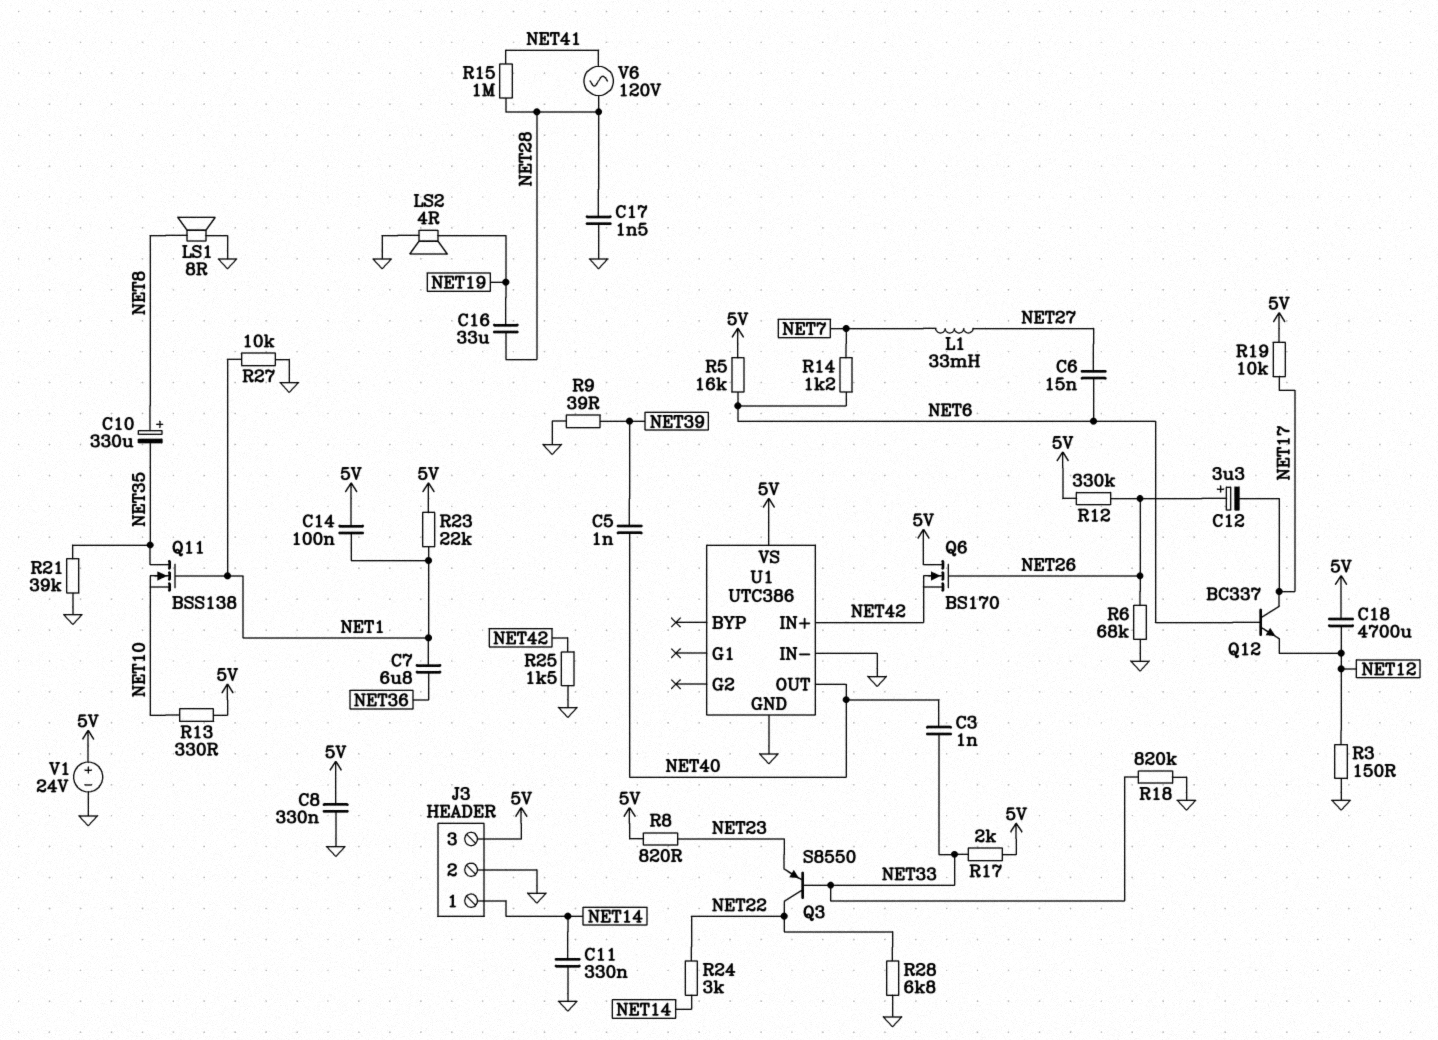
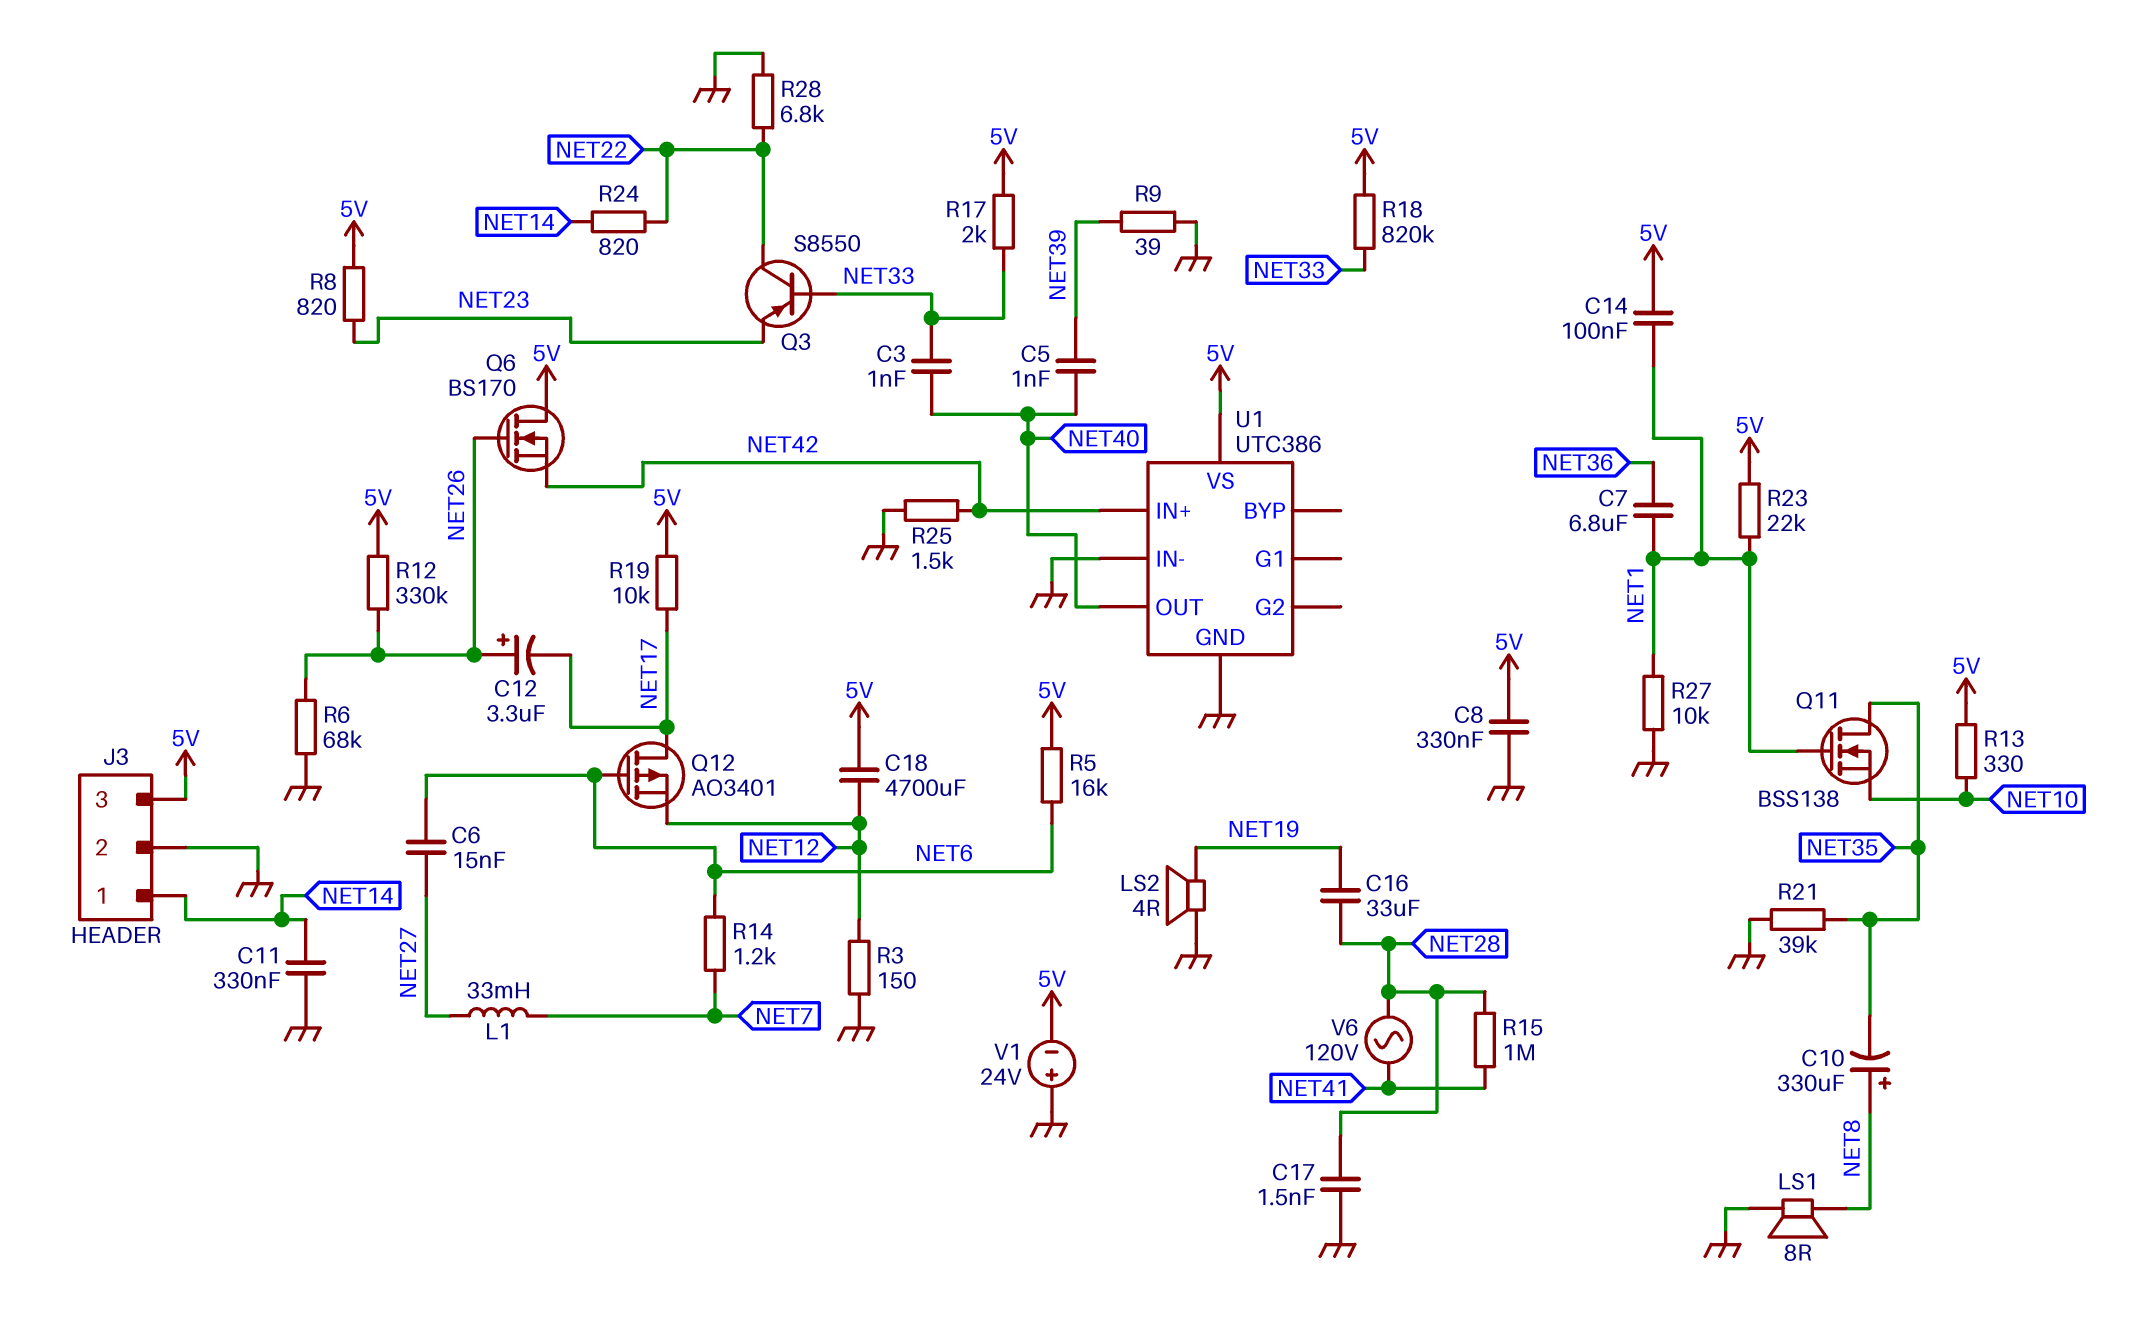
Q12: NPN BC337 (B NET6, C NET17, E NET12) -> PMOS AO3401 (G NET6, D NET17, S NET12)
R18: 820k (GND, NET33) -> 820k (5V, NET33)
R24: 3k (NET14, NET22) -> 820 (NET14, NET22)
V1: 24V (plus 5V, minus GND) -> 24V (plus GND, minus 5V)

